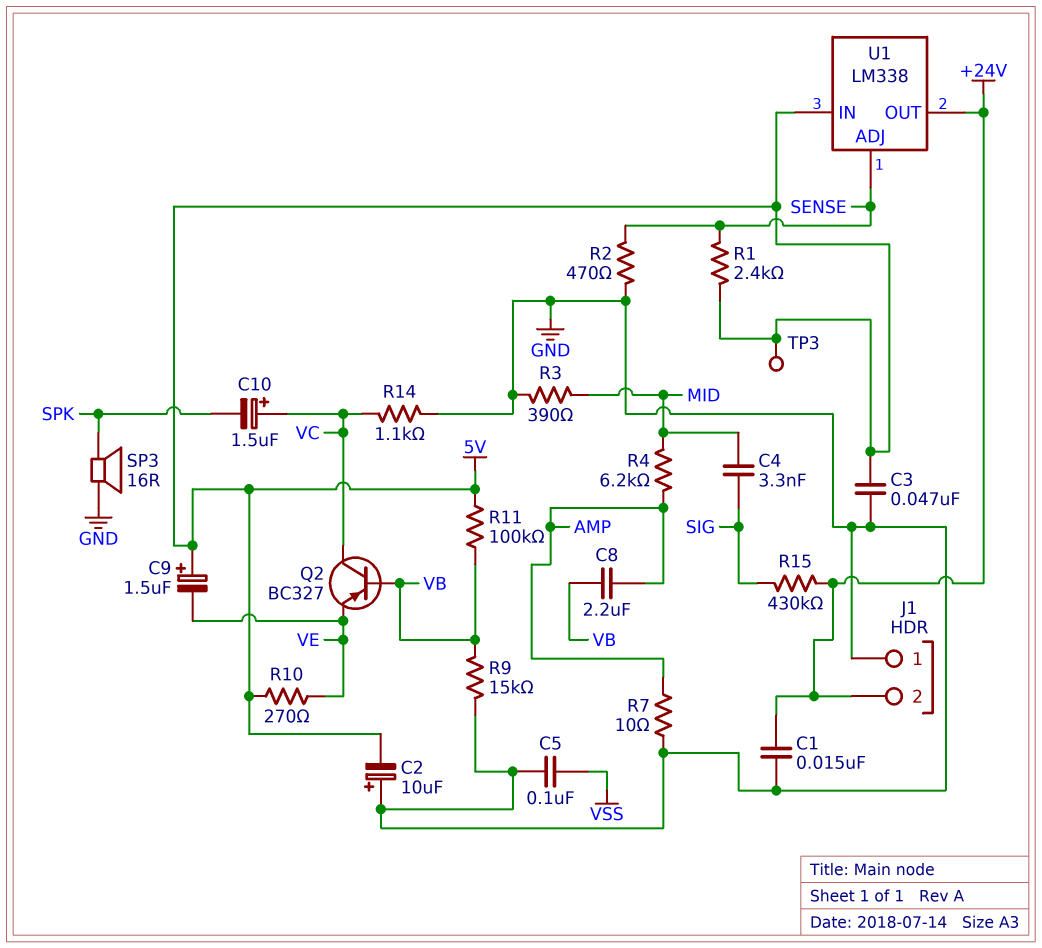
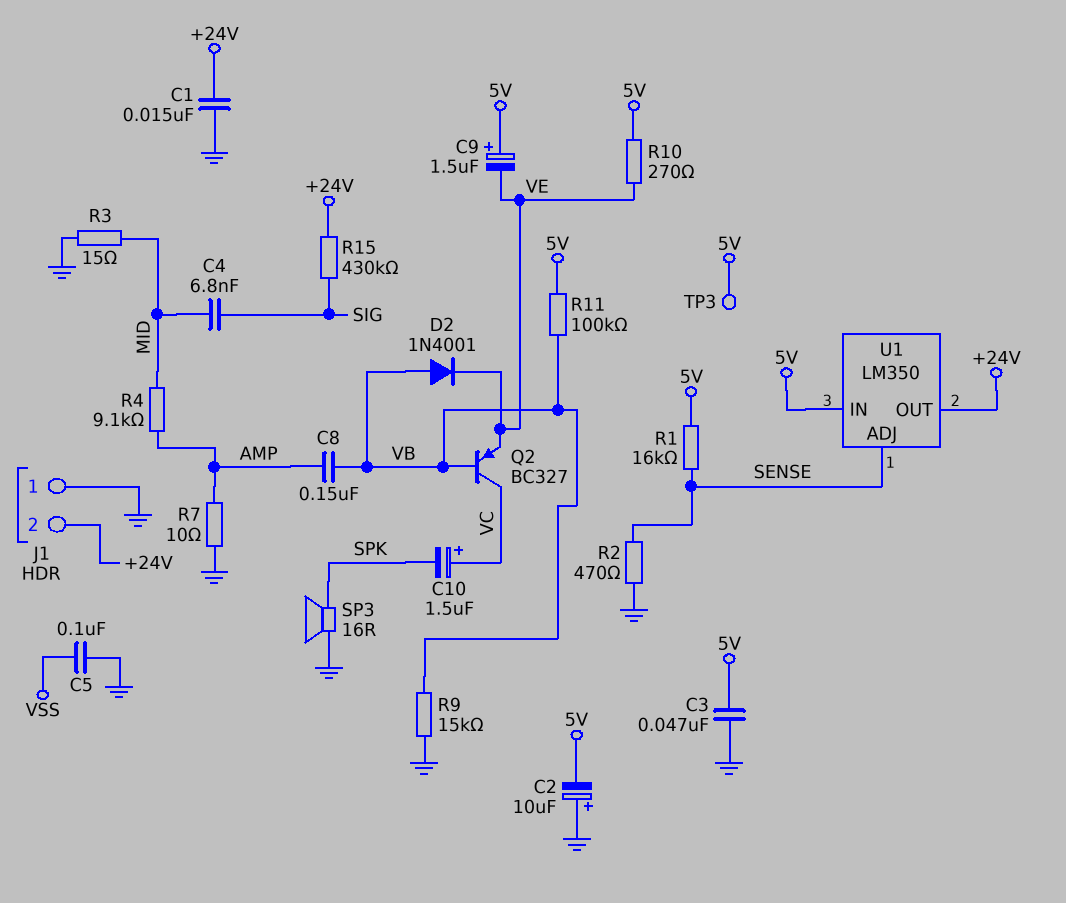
C4: 3.3nF (MID, SIG) -> 6.8nF (MID, SIG)
C8: 2.2uF (AMP, VB) -> 150nF (AMP, VB)
D2: none -> diode 1N4001 (A VB, K VE)
R1: 2.4k (5V, SENSE) -> 16k (5V, SENSE)
R3: 390 (GND, MID) -> 15 (GND, MID)
R4: 6.2k (AMP, MID) -> 9.1k (AMP, MID)
R14: 1.1k (GND, VC) -> none
U1: LM338 -> LM350

